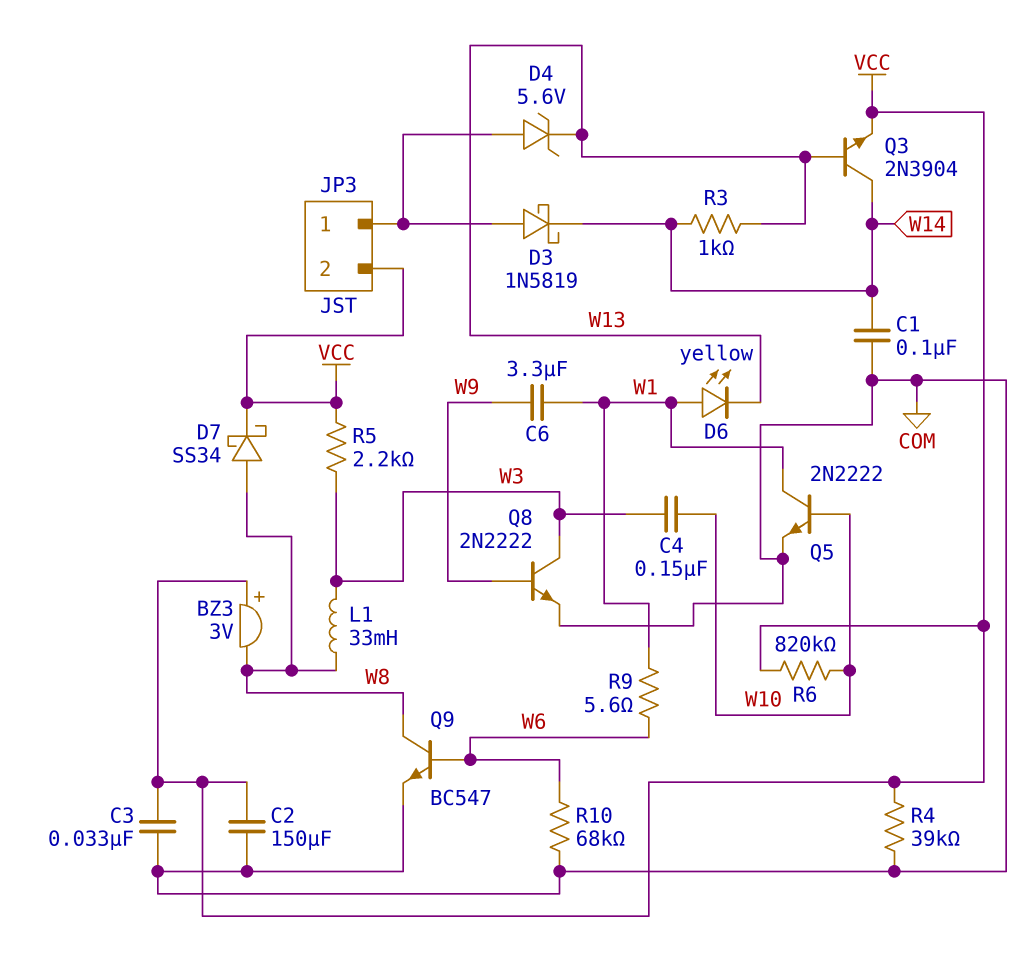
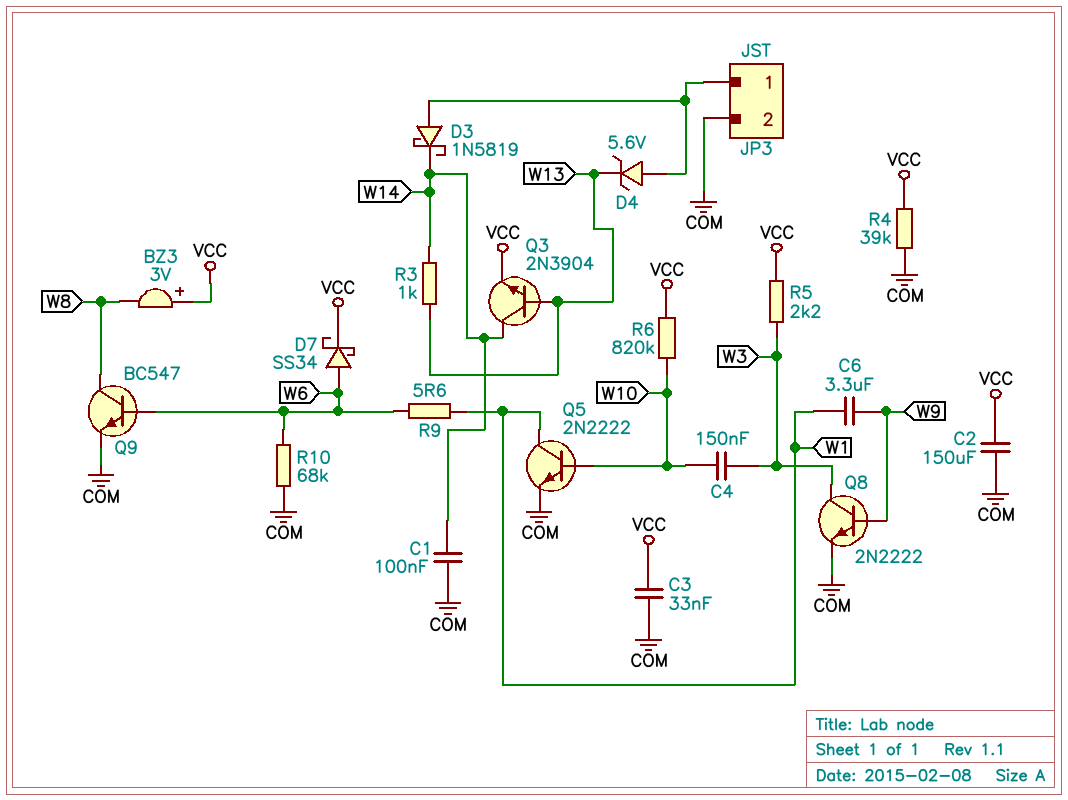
D6: LED yellow (A W1, K W13) -> none
D7: schottky SS34 (A W8, K VCC) -> schottky SS34 (A W6, K VCC)
JP3 pin 2: VCC -> COM
L1: 33mH (W3, W8) -> none

